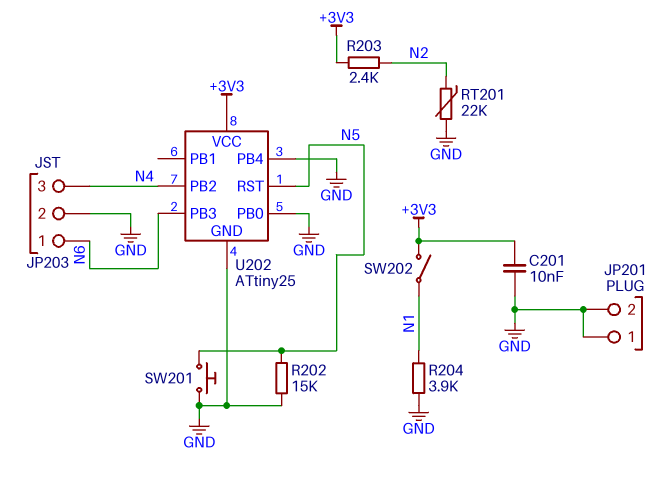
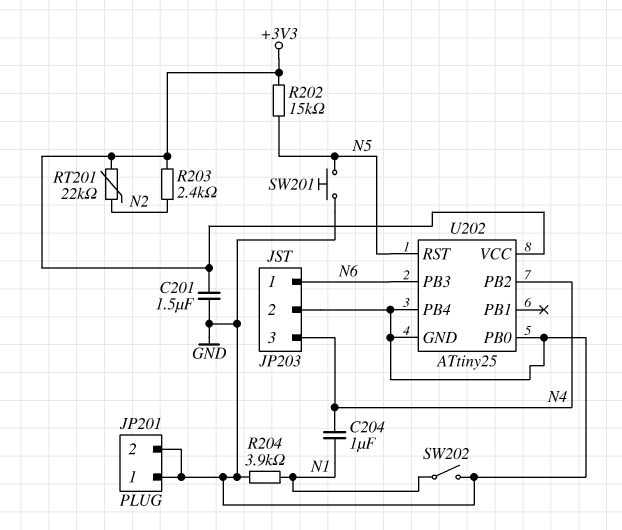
C201: 10nF (+3V3, GND) -> 1.5uF (+3V3, GND)
C204: none -> 1uF (N1, N4)
R202: 15k (GND, N5) -> 15k (+3V3, N5)
RT201: 22k (GND, N2) -> 22k (+3V3, N2)
SW202: switch (+3V3, N1) -> switch (GND, N1)

